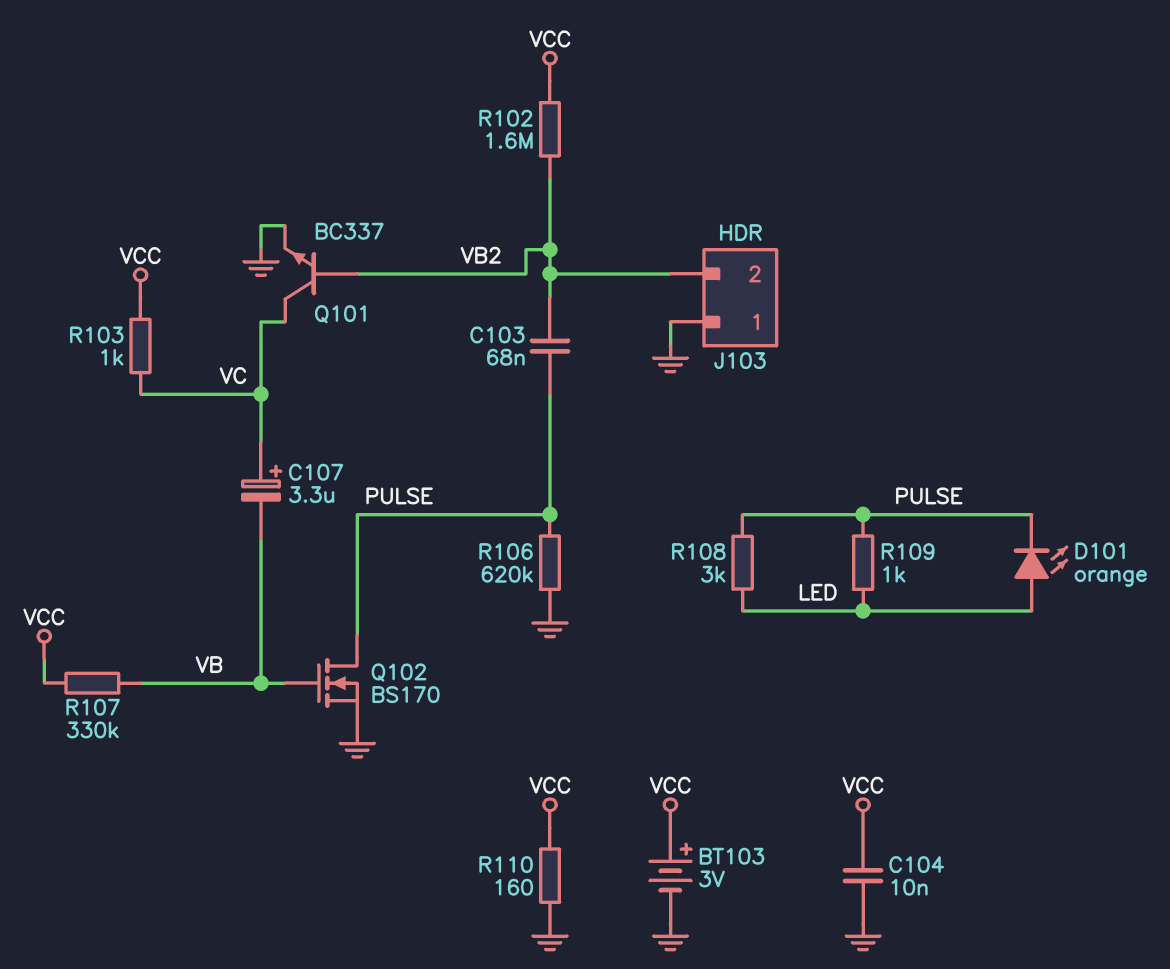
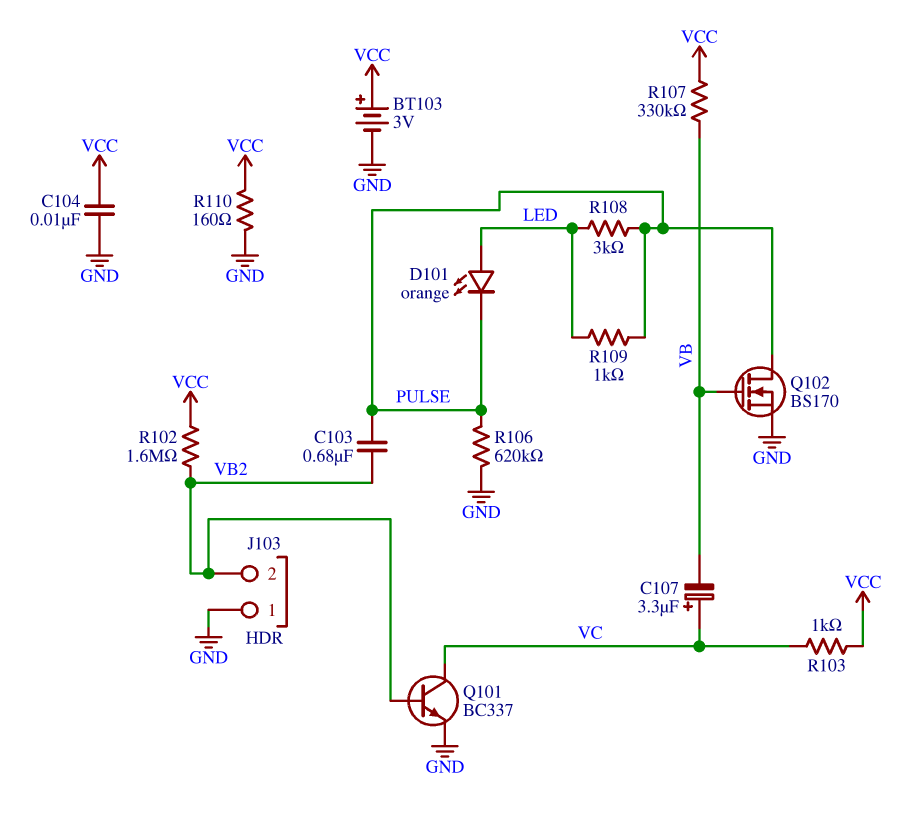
C103: 68nF (PULSE, VB2) -> 680nF (PULSE, VB2)

